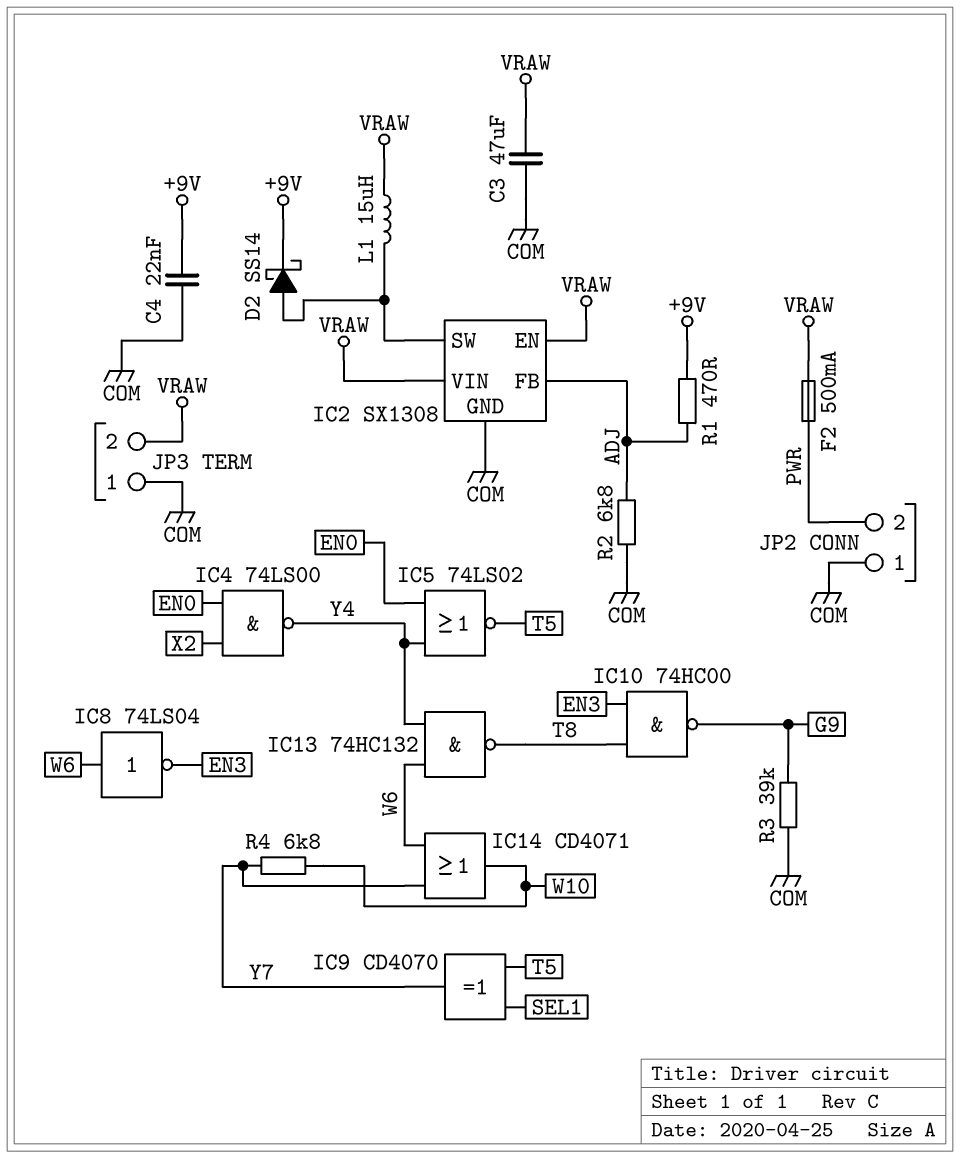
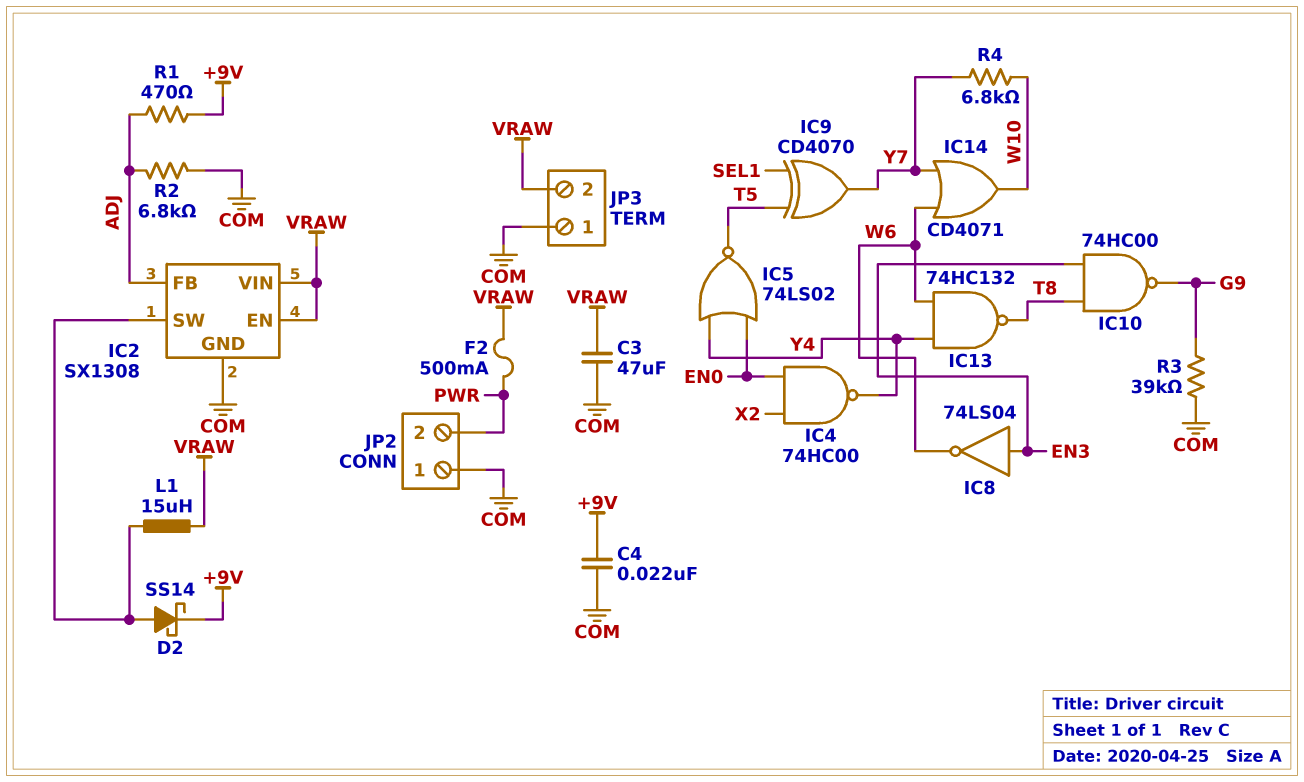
IC4: NAND 74LS00 (in EN0, in X2, out Y4) -> NAND 74HC00 (in EN0, in X2, out Y4)
IC8: NOT 74LS04 (in W6, out EN3) -> NOT 74LS04 (in EN3, out W6)

